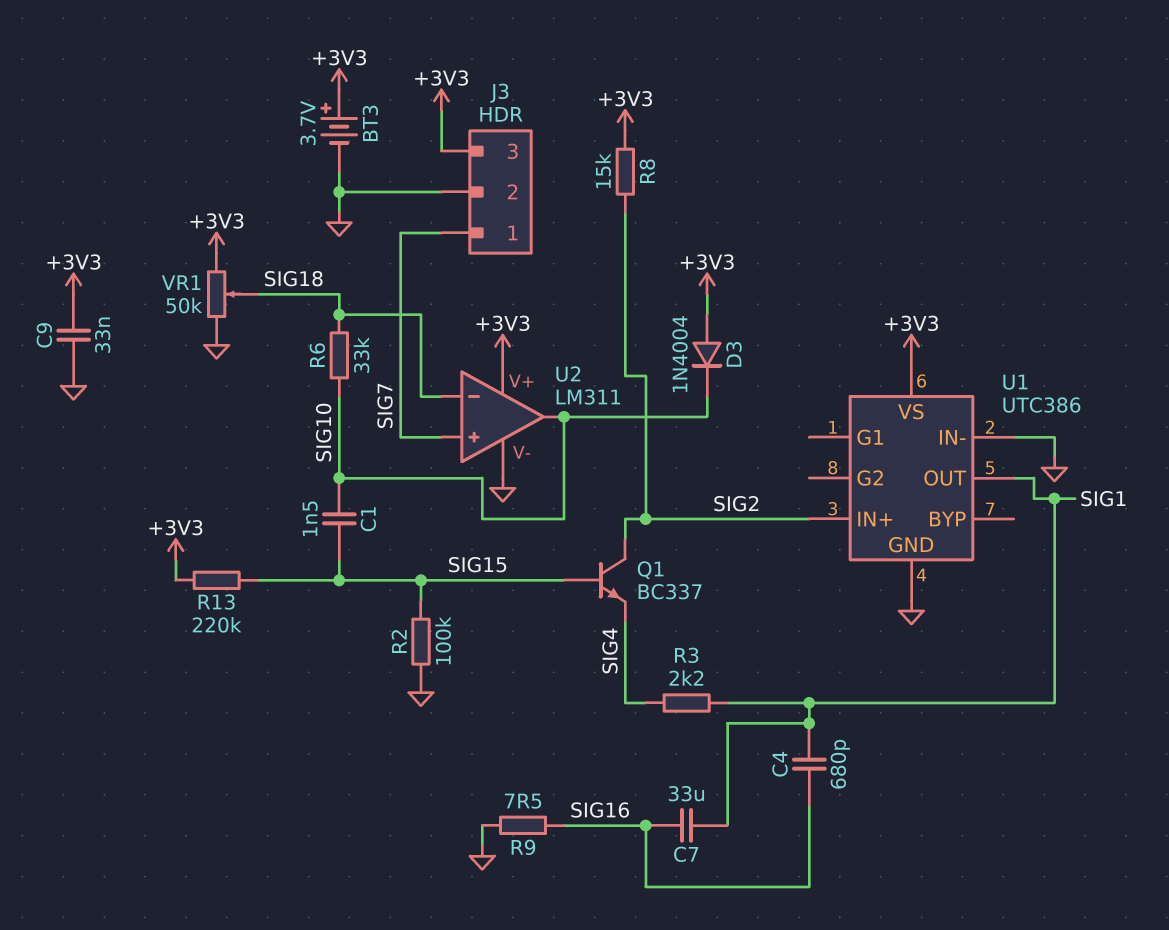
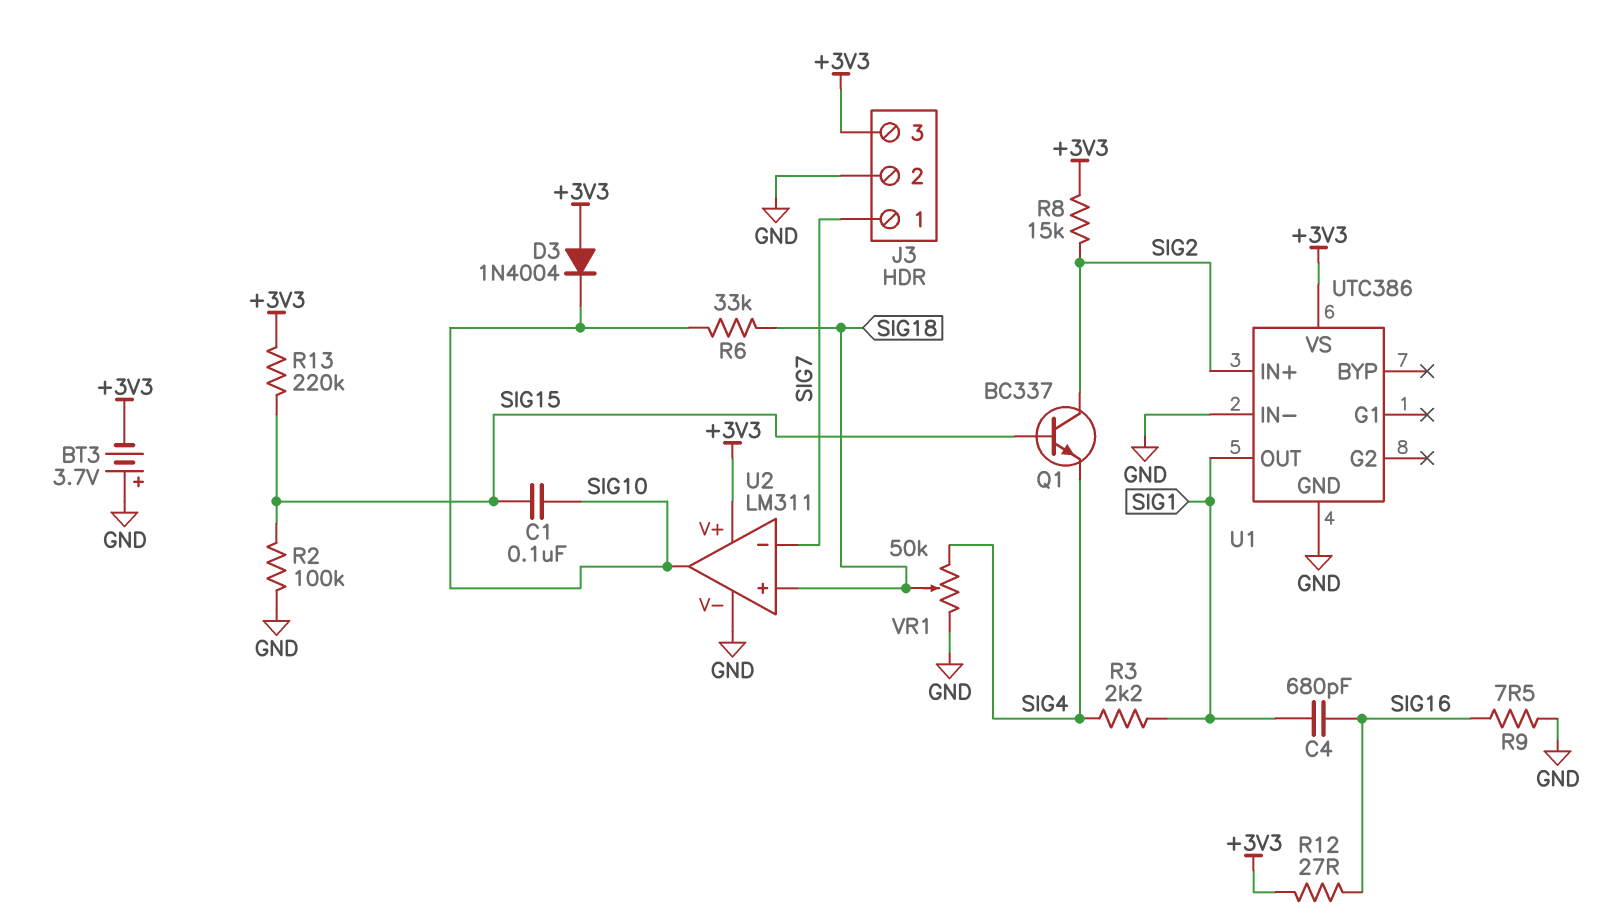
BT3: 3.7V (plus +3V3, minus GND) -> 3.7V (plus GND, minus +3V3)
C1: 1.5nF (SIG10, SIG15) -> 100nF (SIG10, SIG15)
C7: 33uF (SIG1, SIG16) -> none
C9: 33nF (+3V3, GND) -> none
R12: none -> 27 (+3V3, SIG16)
U2 pin in+: SIG7 -> SIG18
U2 pin in-: SIG18 -> SIG7
VR1: 50k (+3V3, GND, wiper SIG18) -> 50k (GND, SIG4, wiper SIG18)

